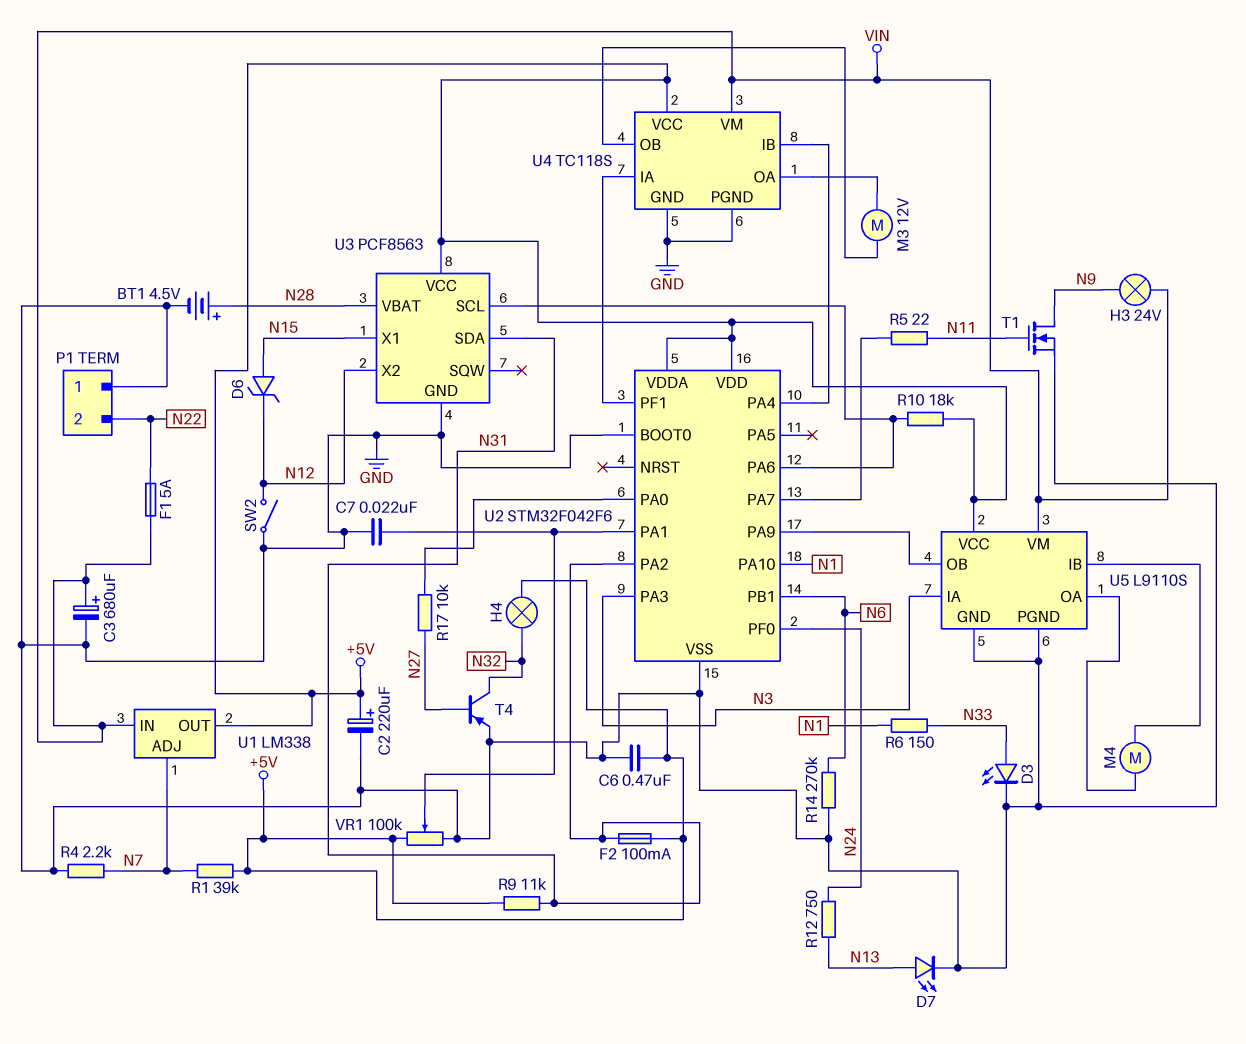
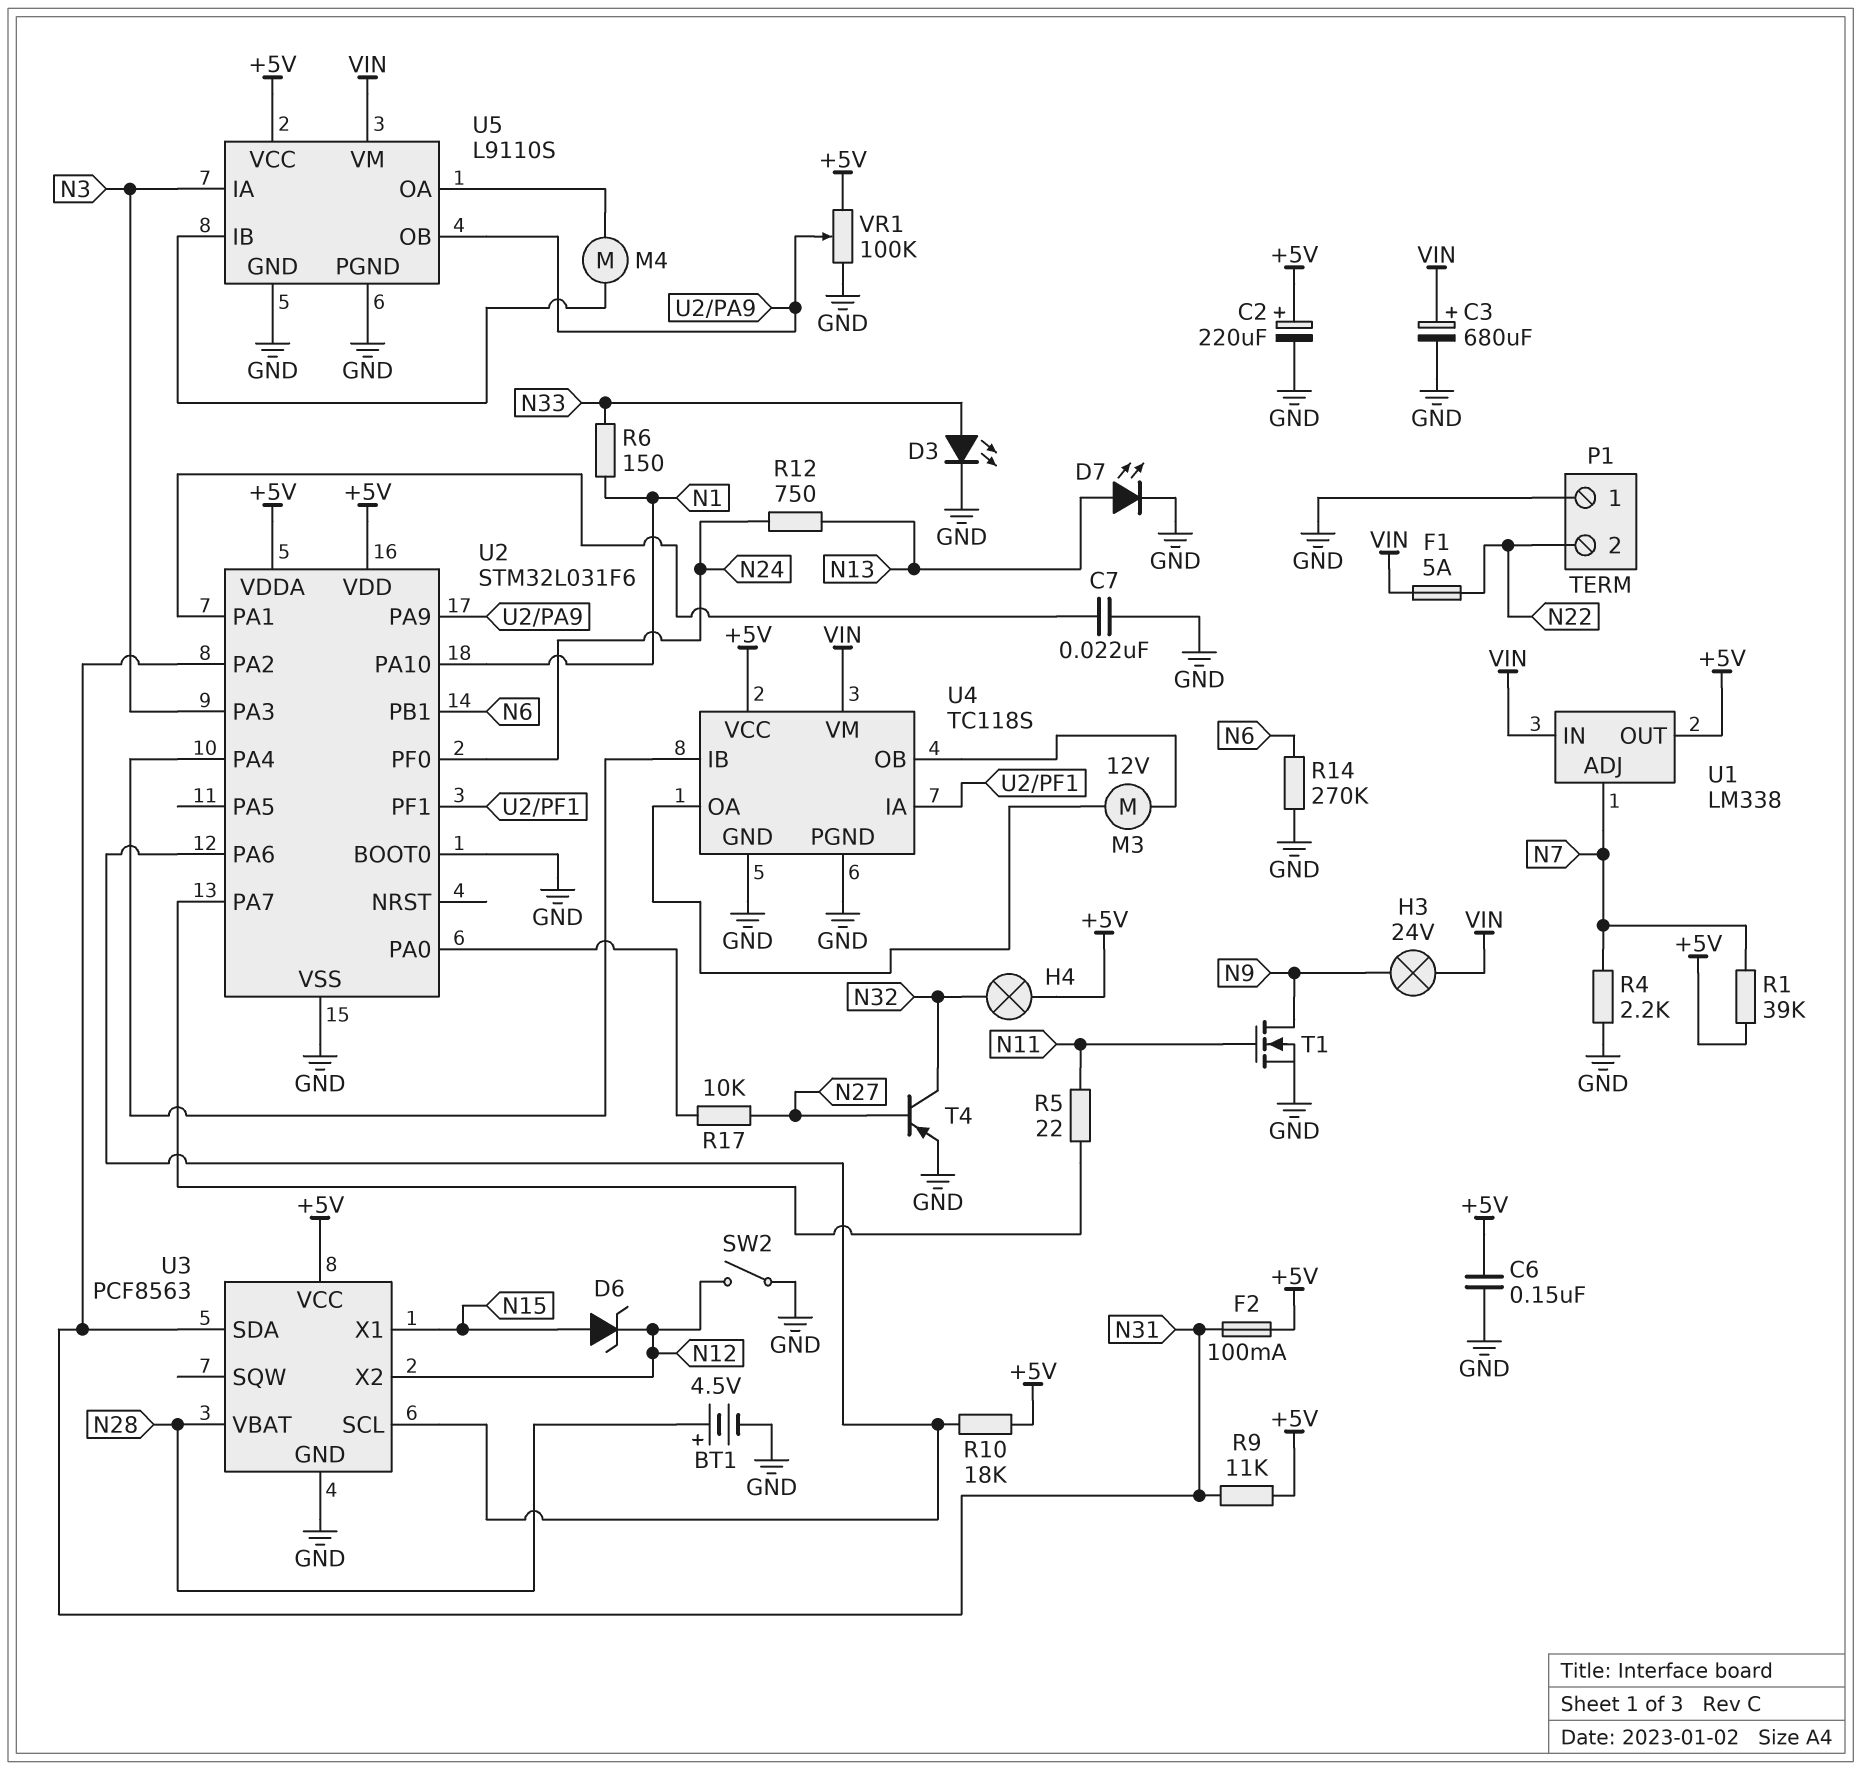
C6: 470nF (+5V, GND) -> 150nF (+5V, GND)
U2: STM32F042F6 -> STM32L031F6
VR1: 100k (+5V, GND, wiper U2/PA1) -> 100k (+5V, GND, wiper U2/PA9)

